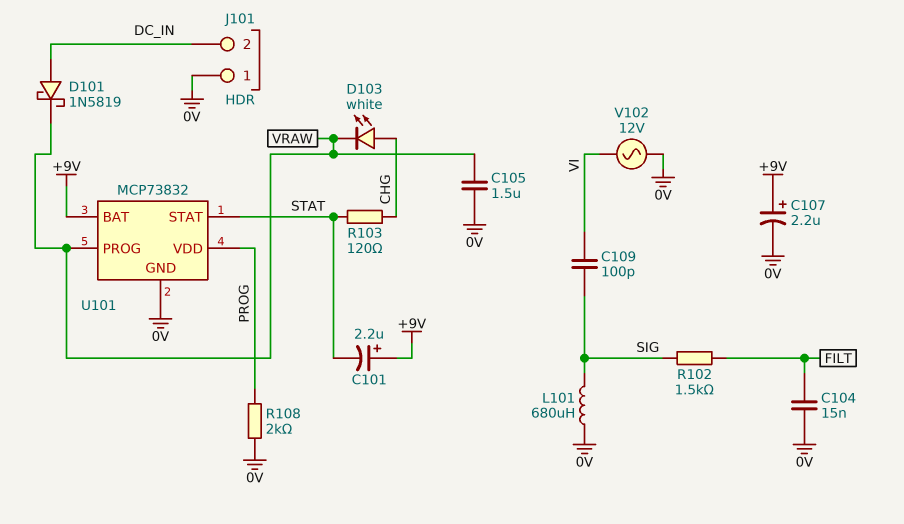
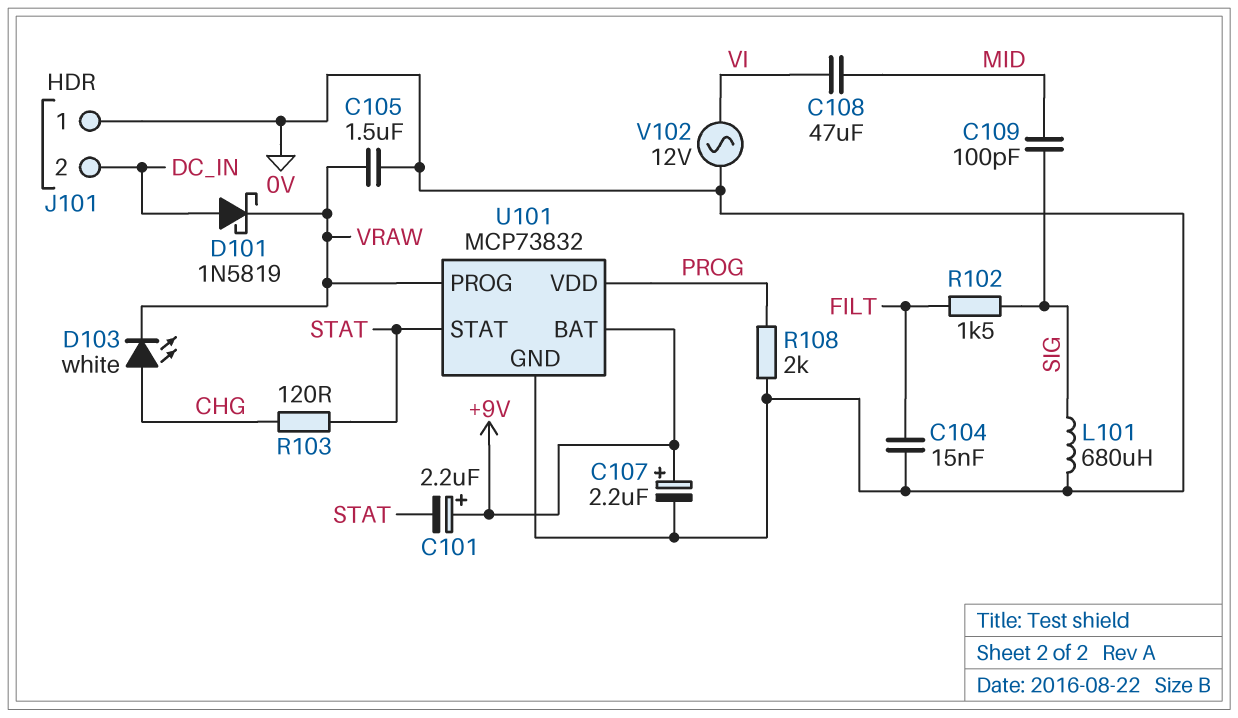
C108: none -> 47uF (MID, VI)
C109: 100pF (SIG, VI) -> 100pF (MID, SIG)

